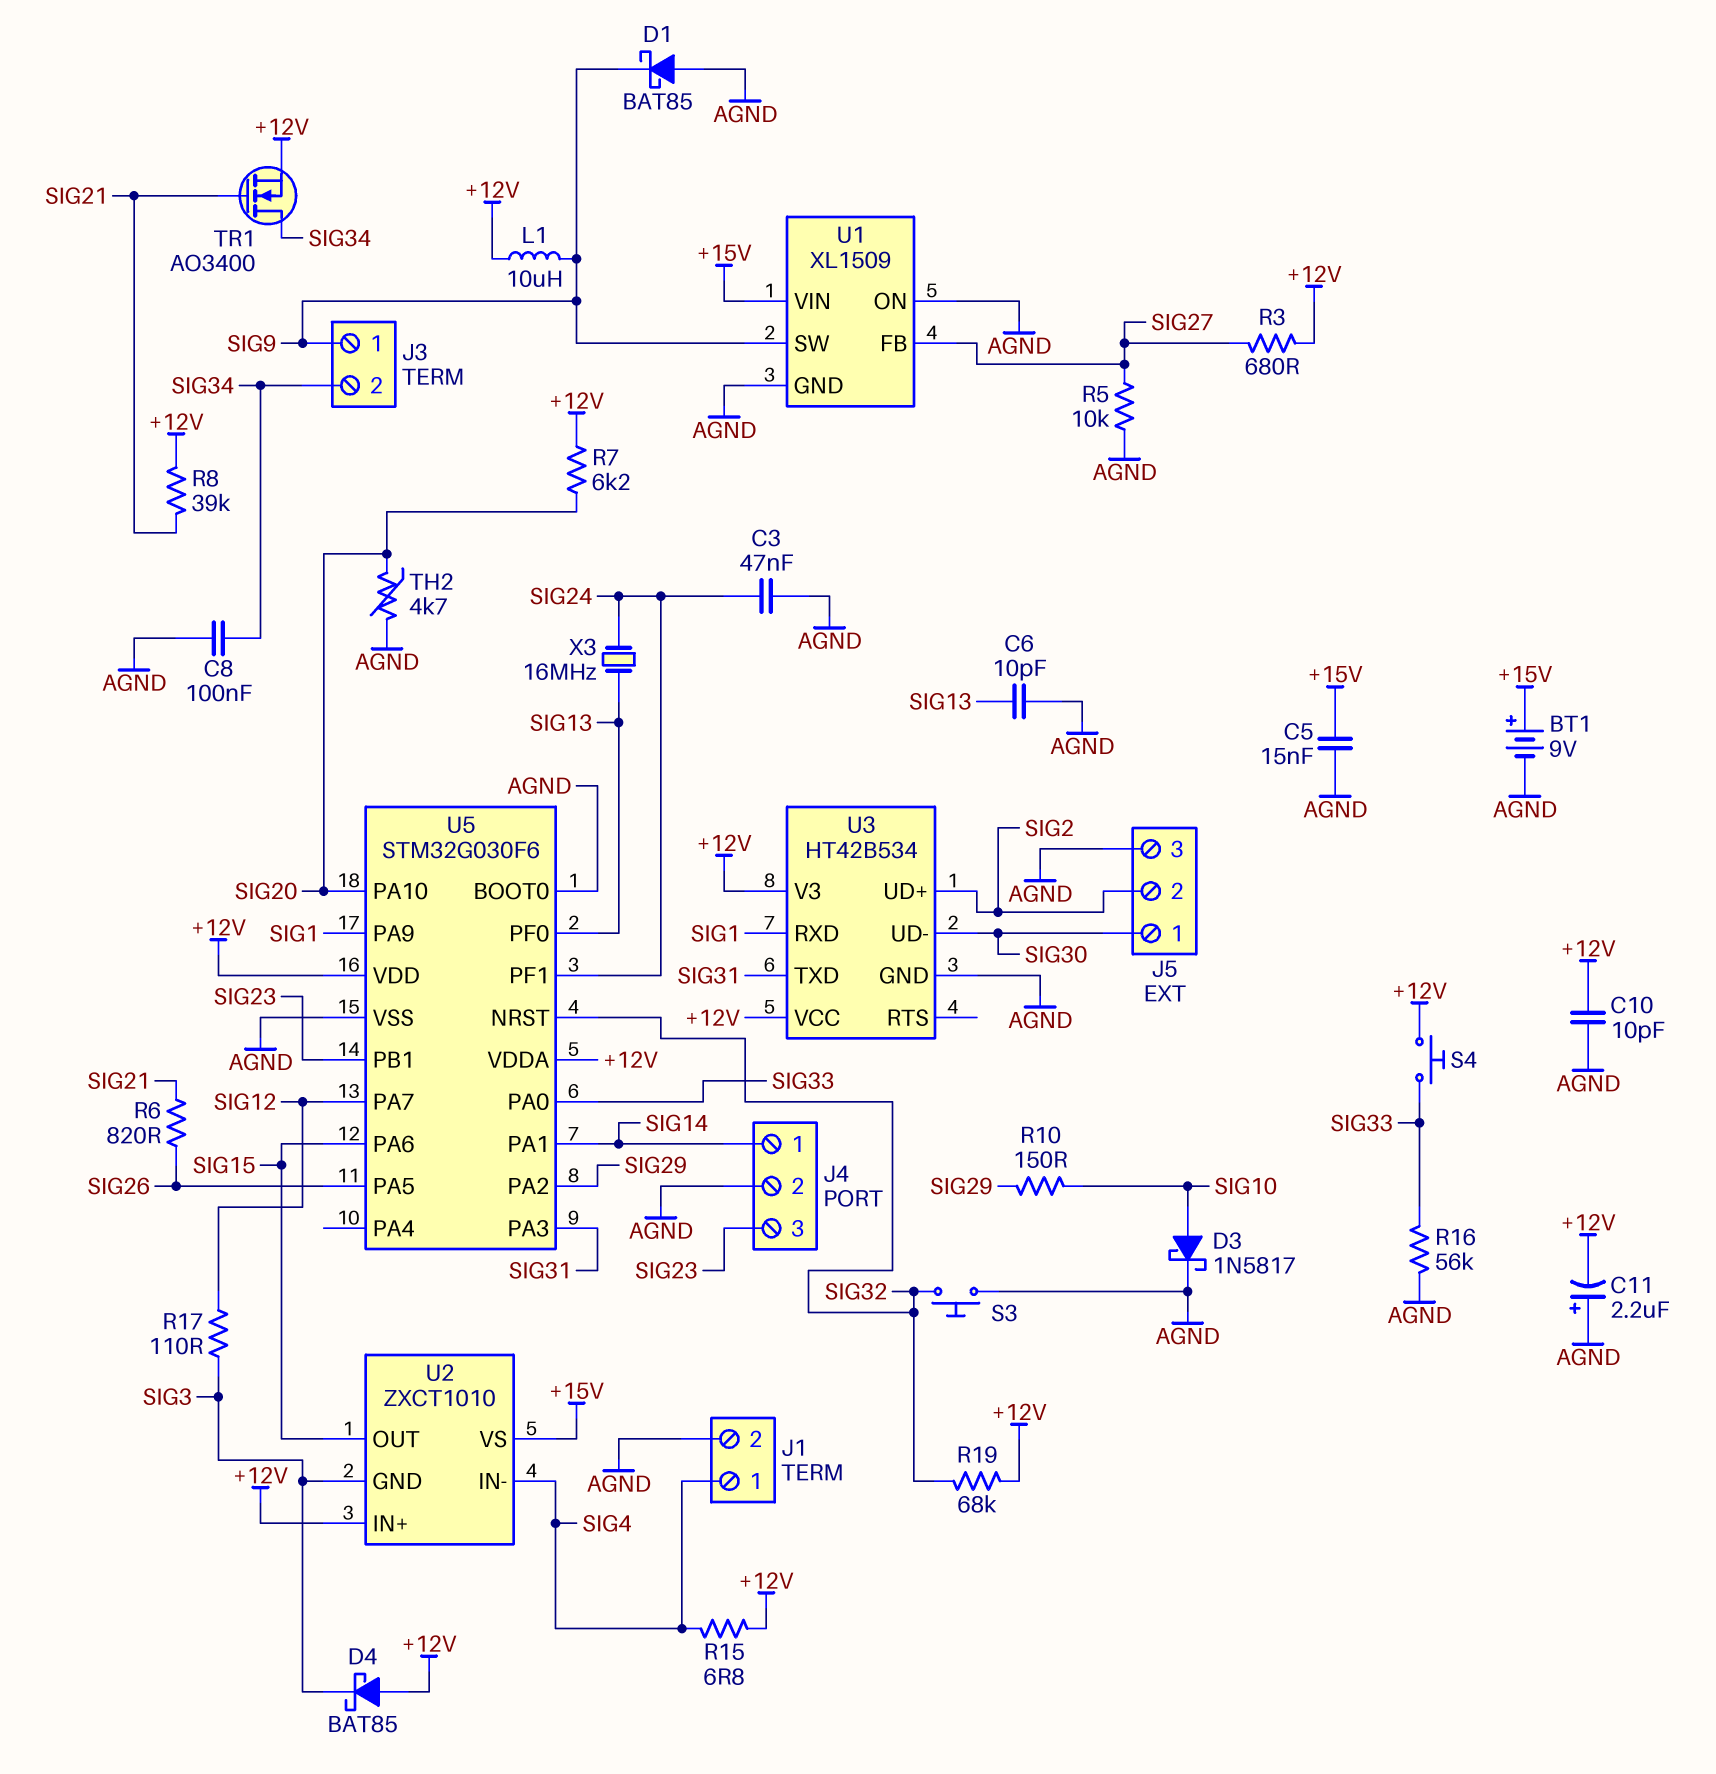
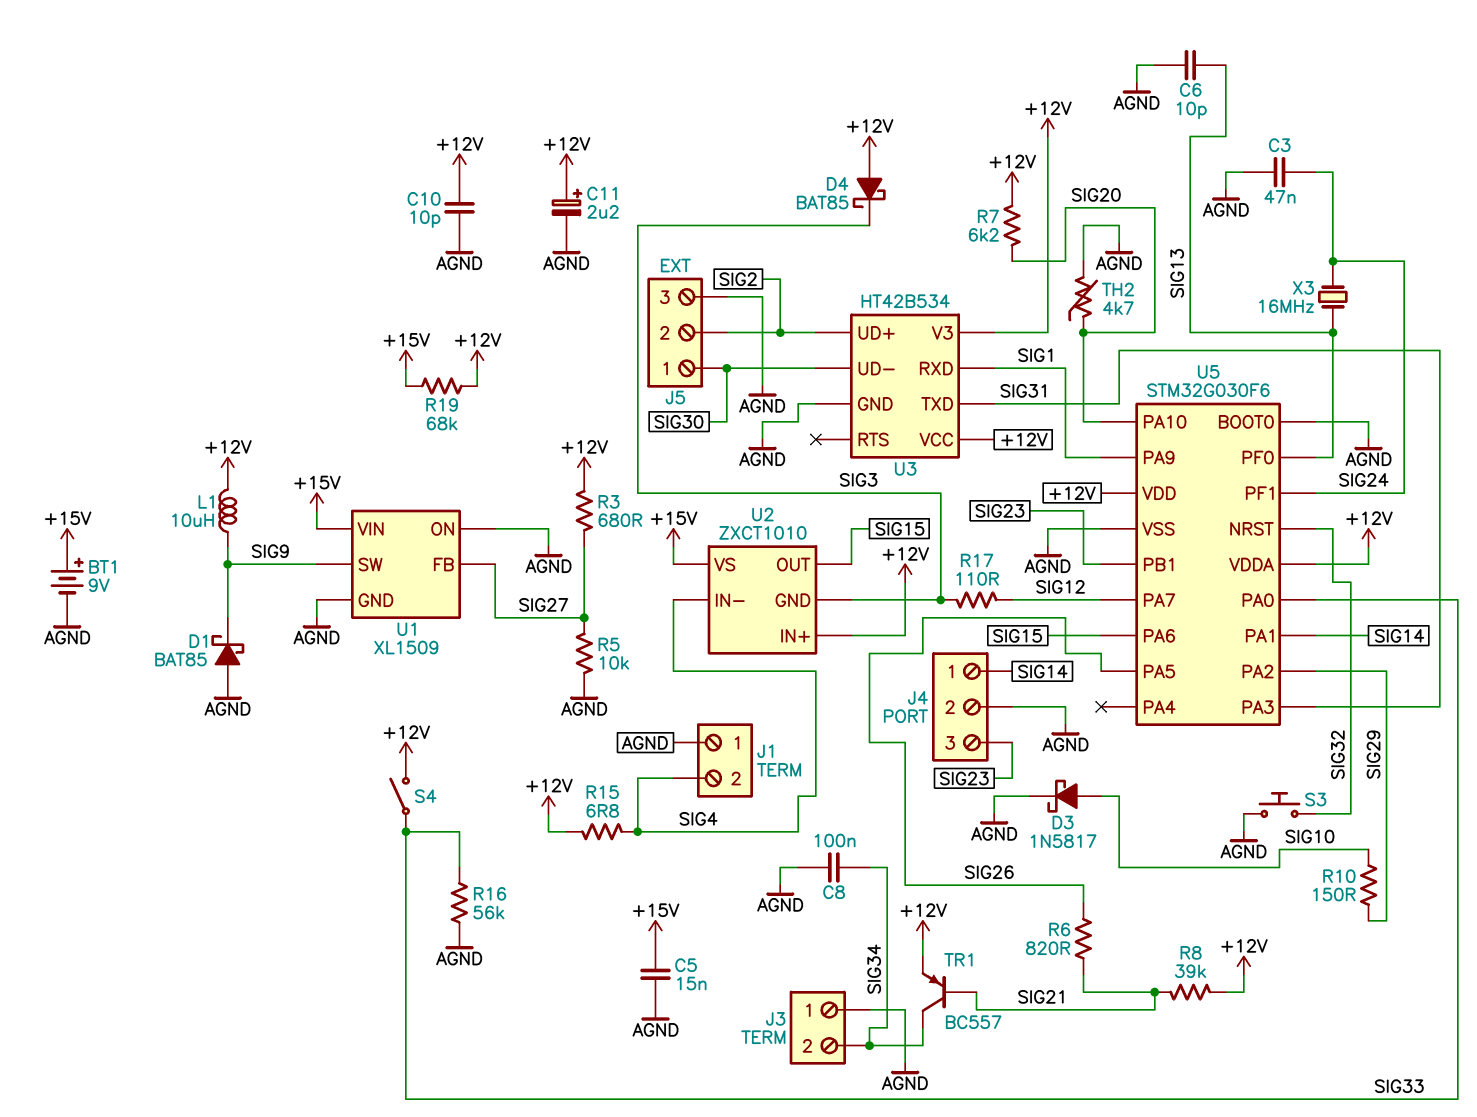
C11: 2.2uF (plus AGND, minus +12V) -> 2.2uF (plus +12V, minus AGND)
J1 pin 1: SIG4 -> AGND
J1 pin 2: AGND -> SIG4
J3 pin 1: SIG9 -> AGND
R19: 68k (+12V, SIG32) -> 68k (+12V, +15V)
S4: button (+12V, SIG33) -> switch (+12V, SIG33)
TR1: NMOS AO3400 (G SIG21, D SIG34, S +12V) -> PNP BC557 (B SIG21, C SIG34, E +12V)

